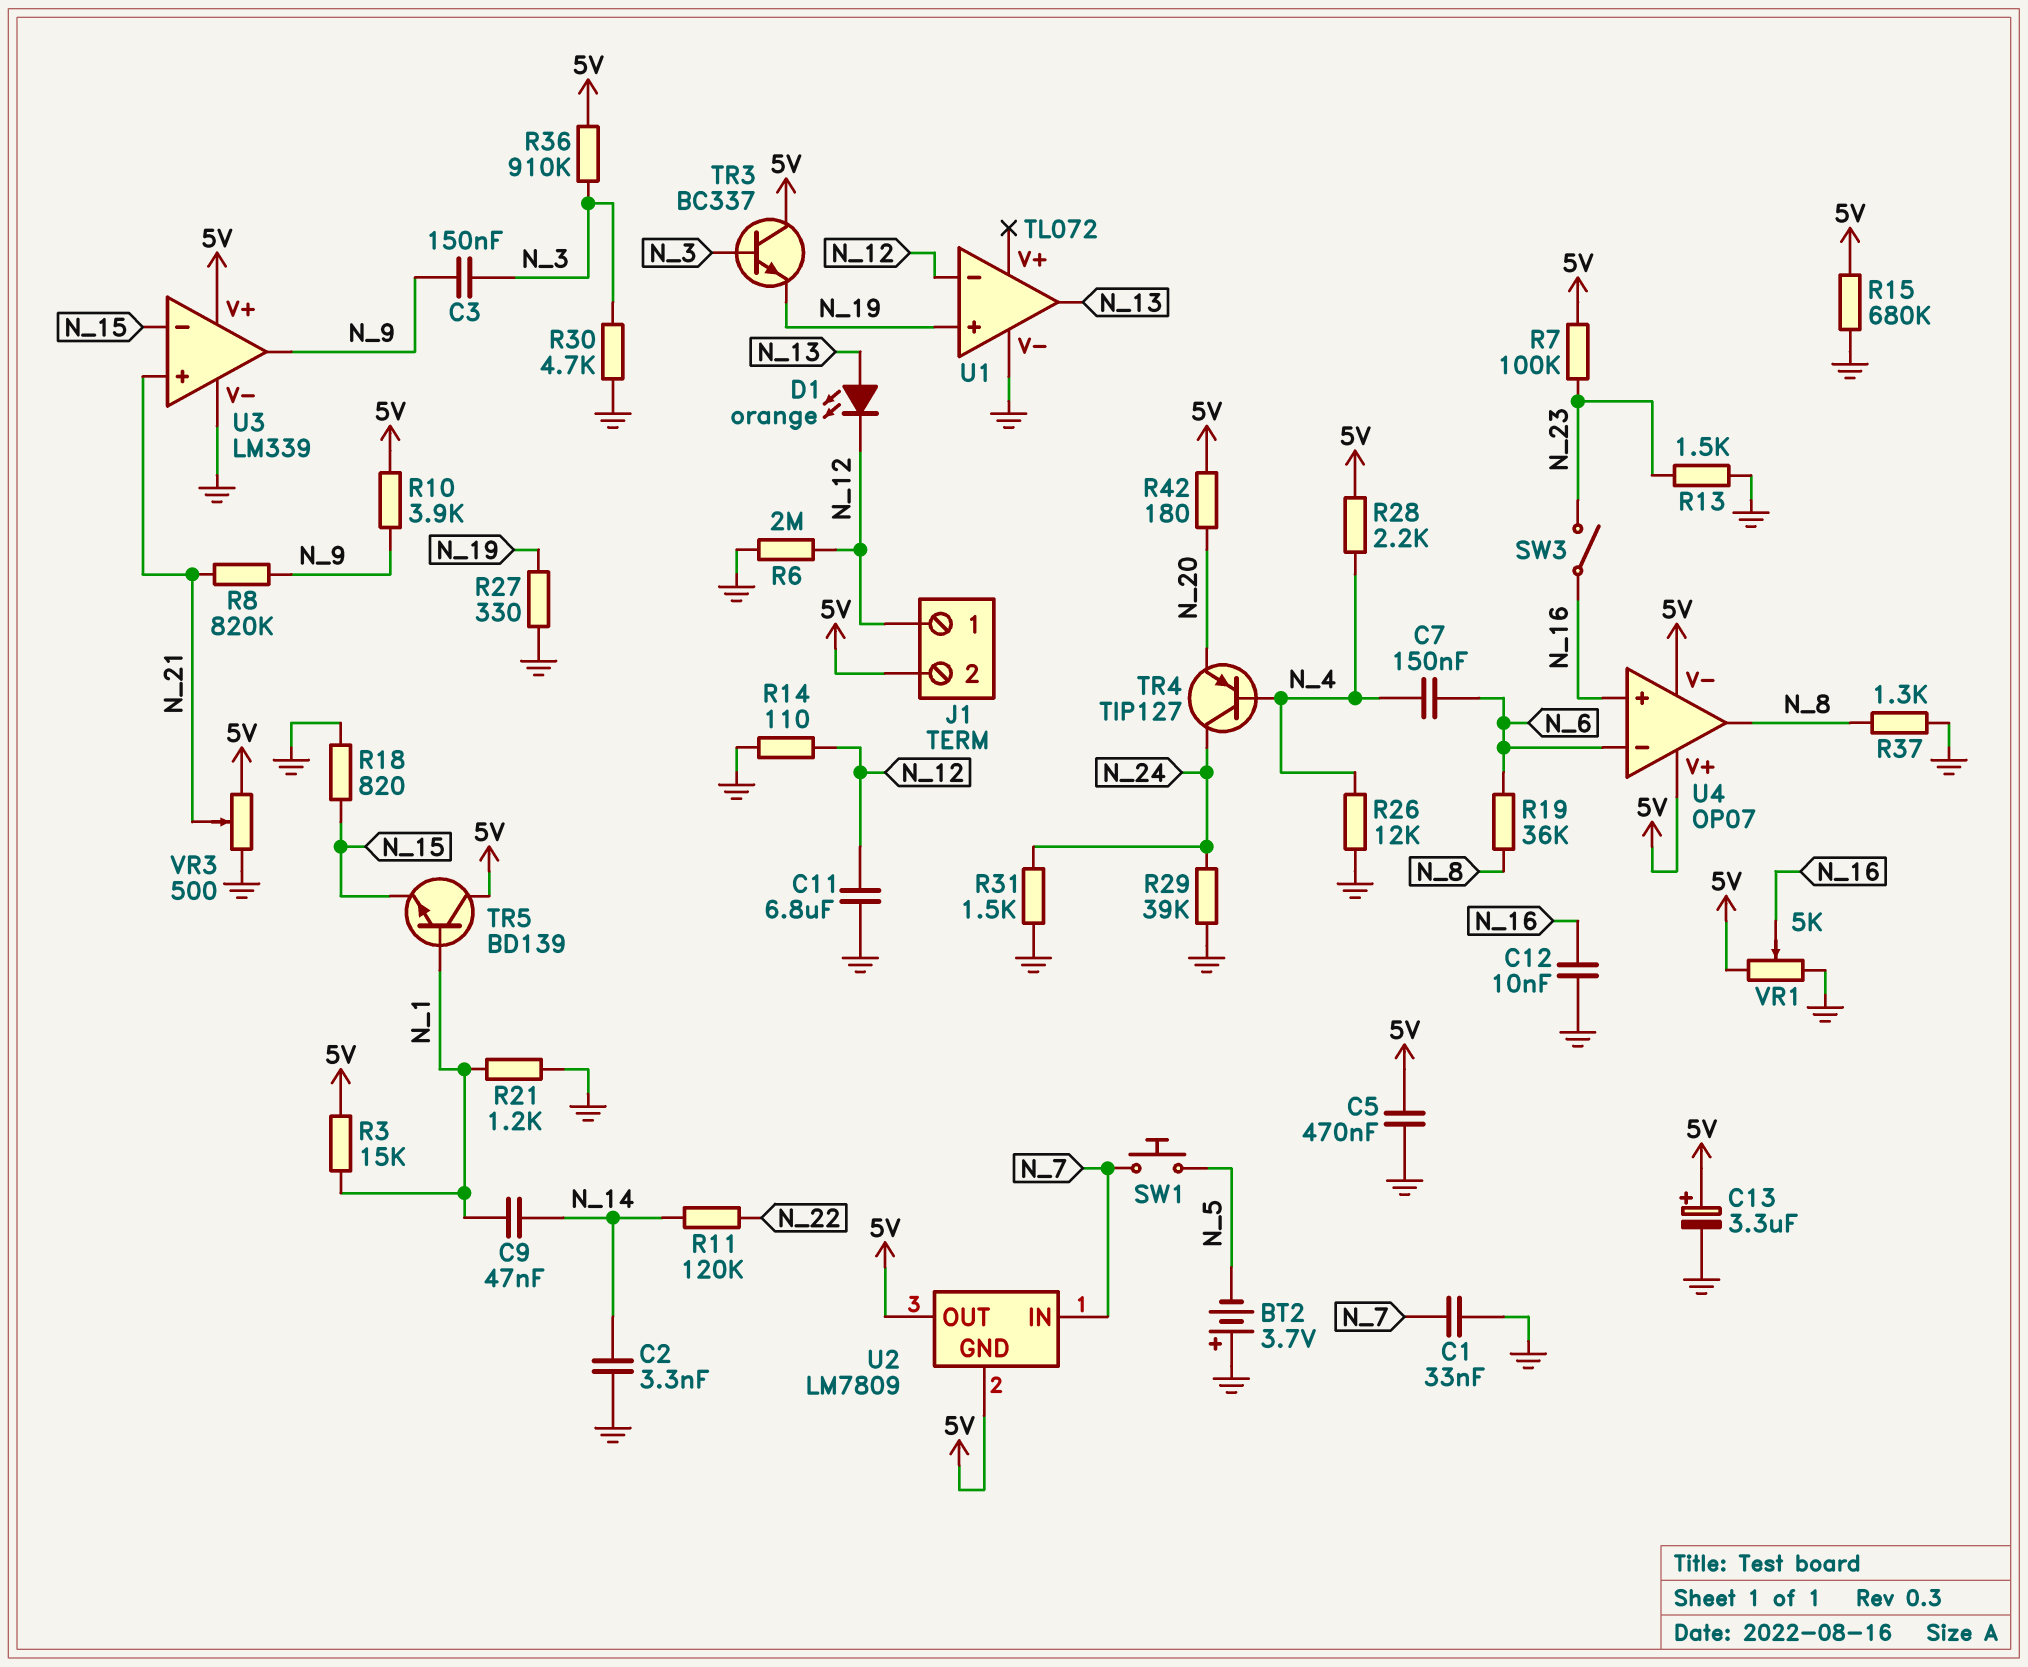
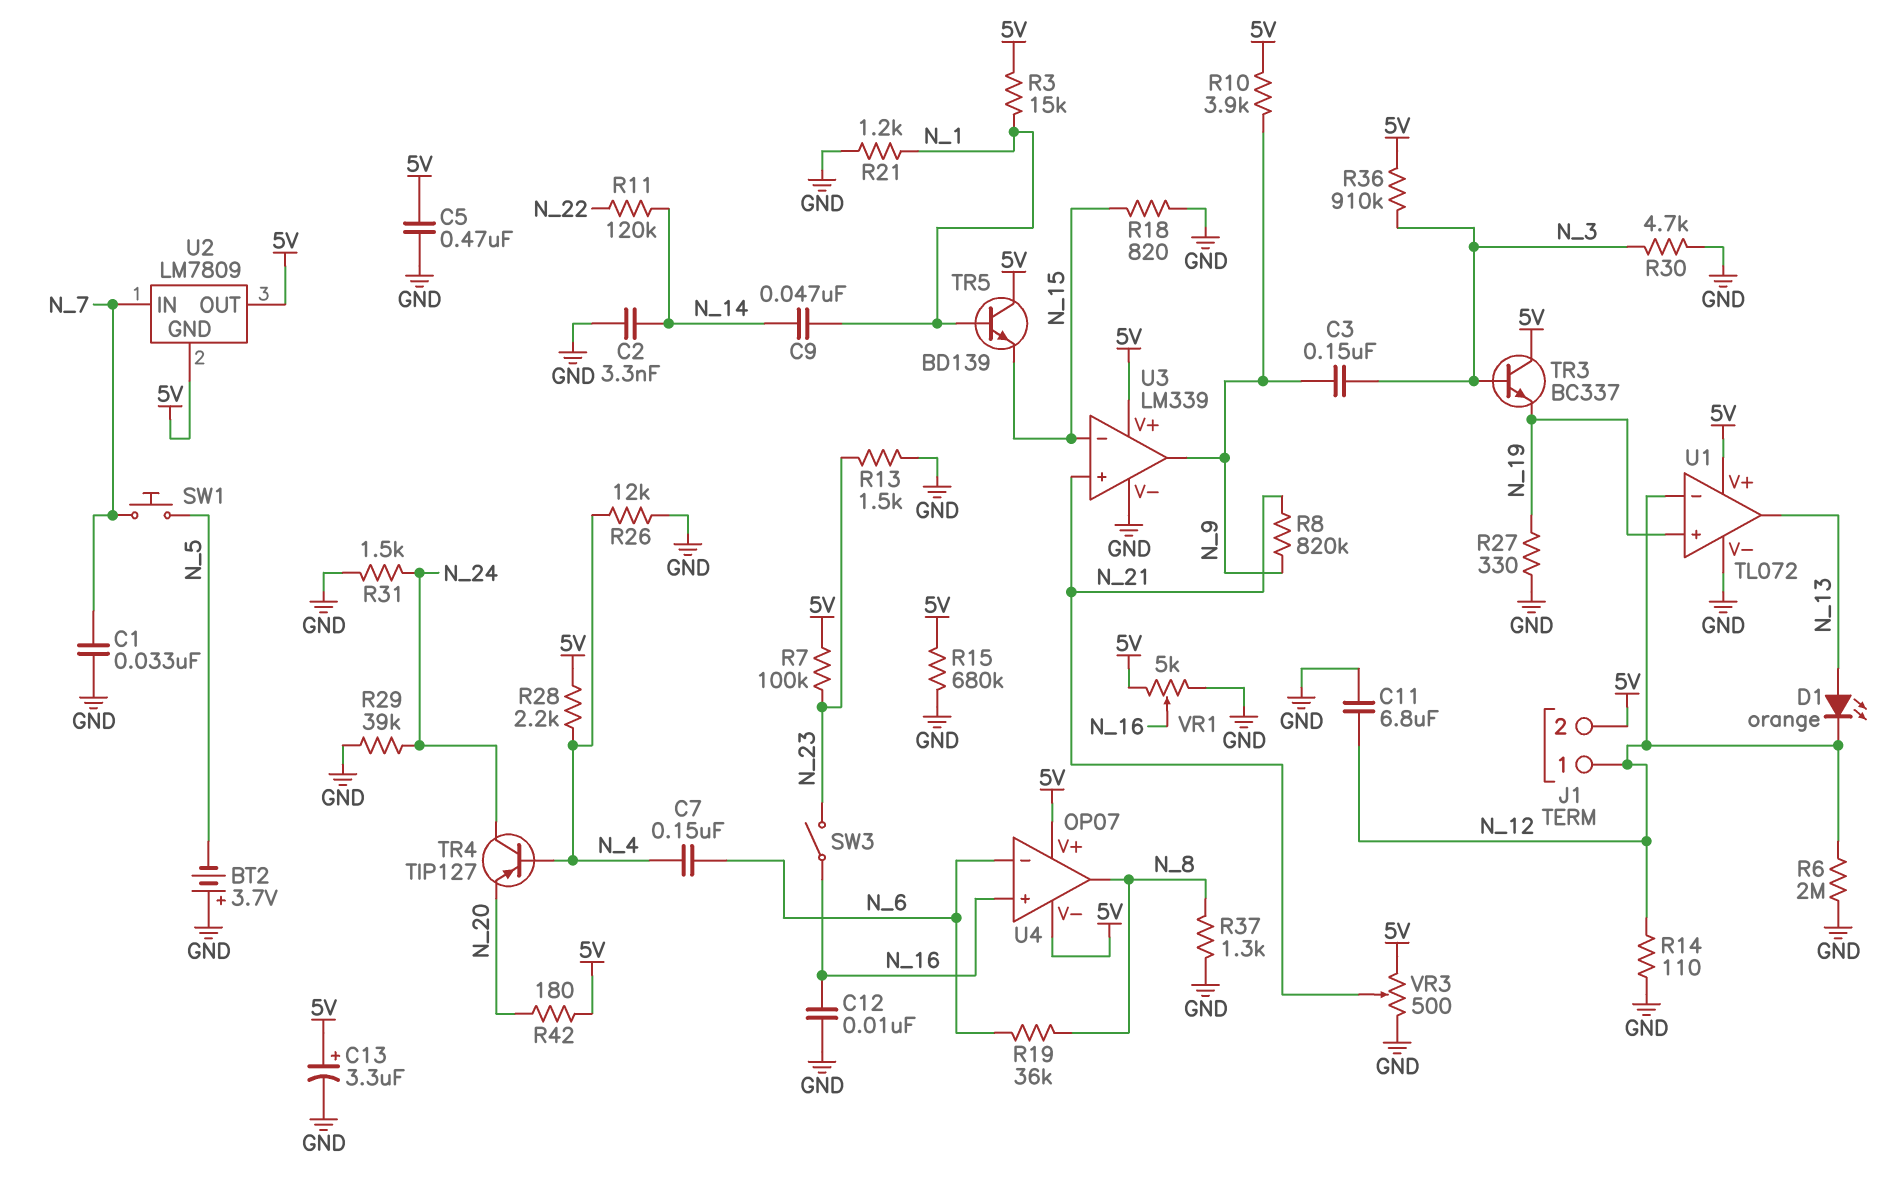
U1 pin V+: none -> 5V

